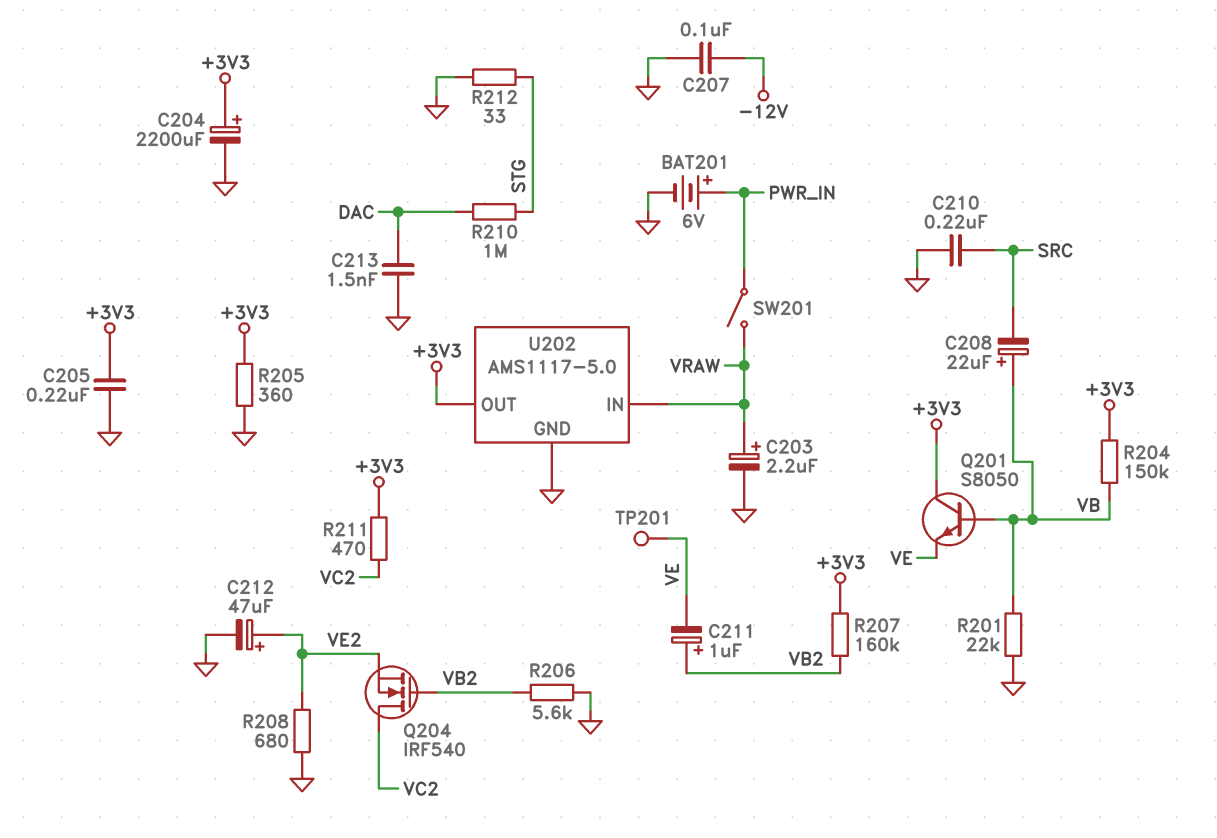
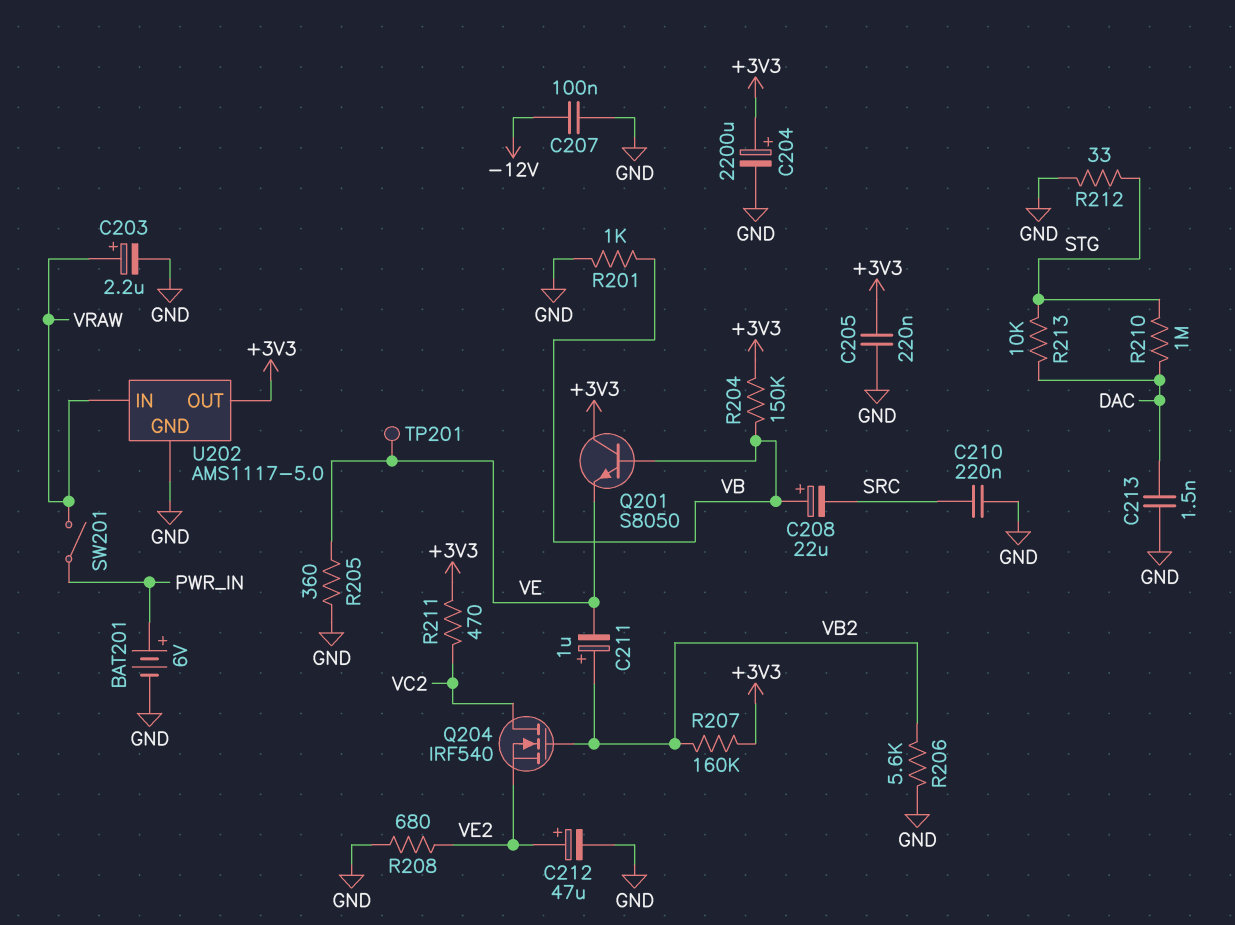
R201: 22k (GND, VB) -> 1k (GND, VB)
R205: 360 (+3V3, GND) -> 360 (GND, VE)
R213: none -> 10k (DAC, STG)

